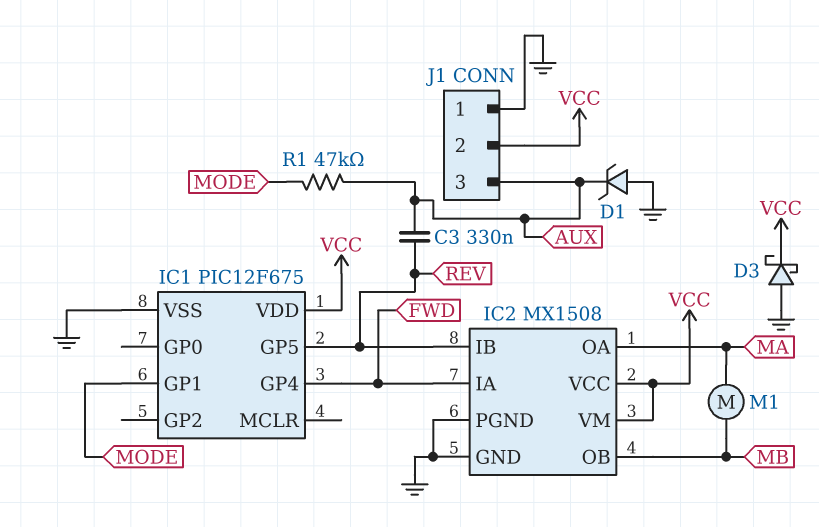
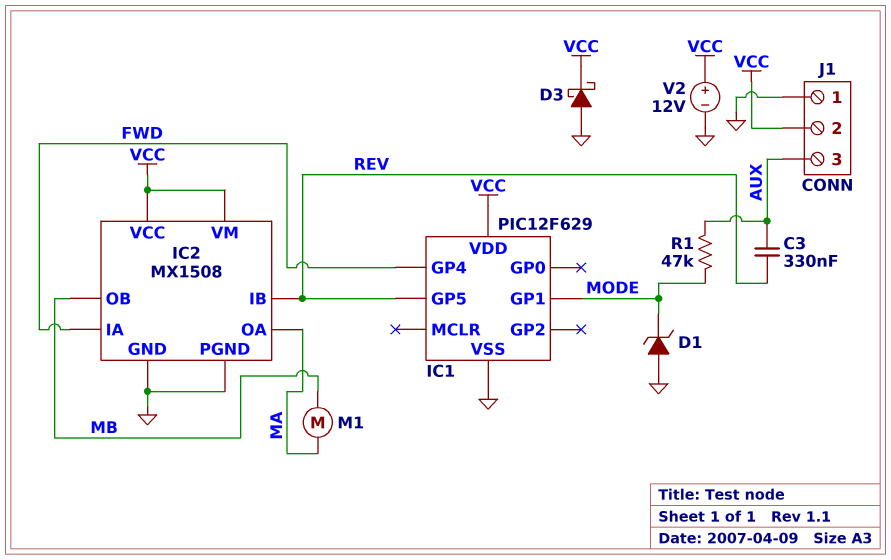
D1: zener (A GND, K AUX) -> zener (A GND, K MODE)
IC1: PIC12F675 -> PIC12F629
V2: none -> 12V (plus VCC, minus GND)

